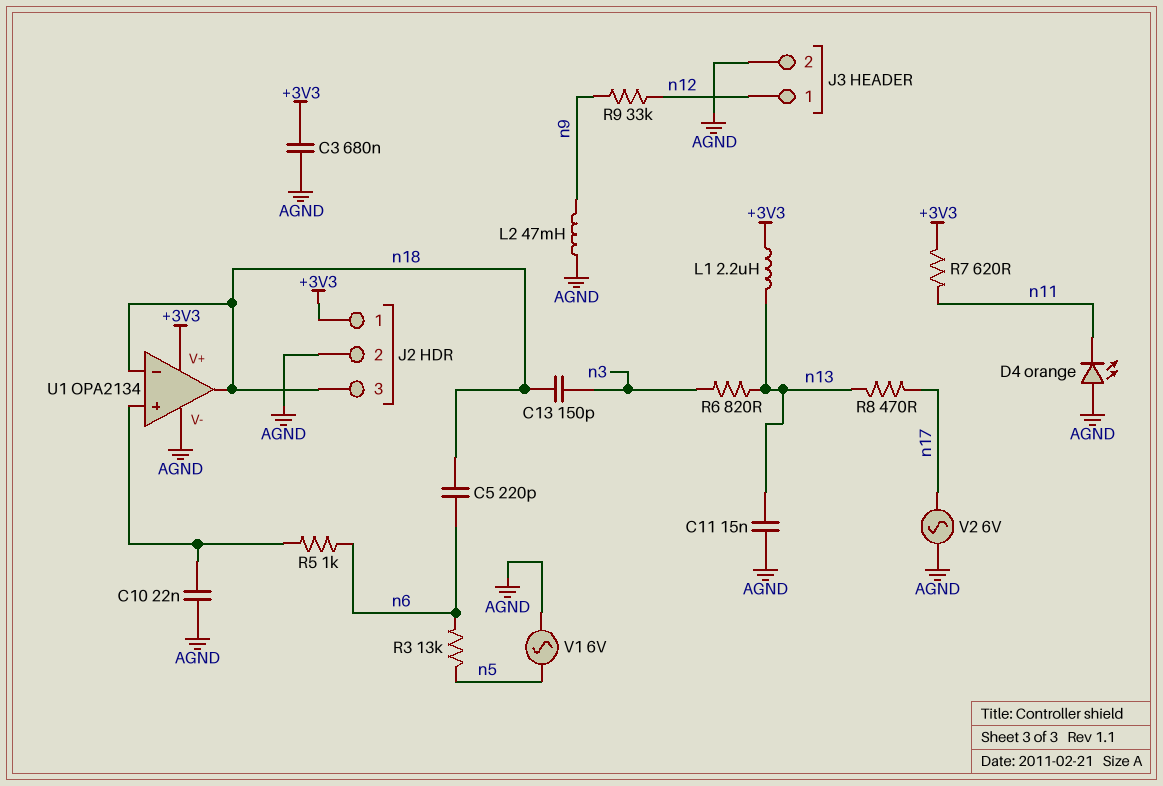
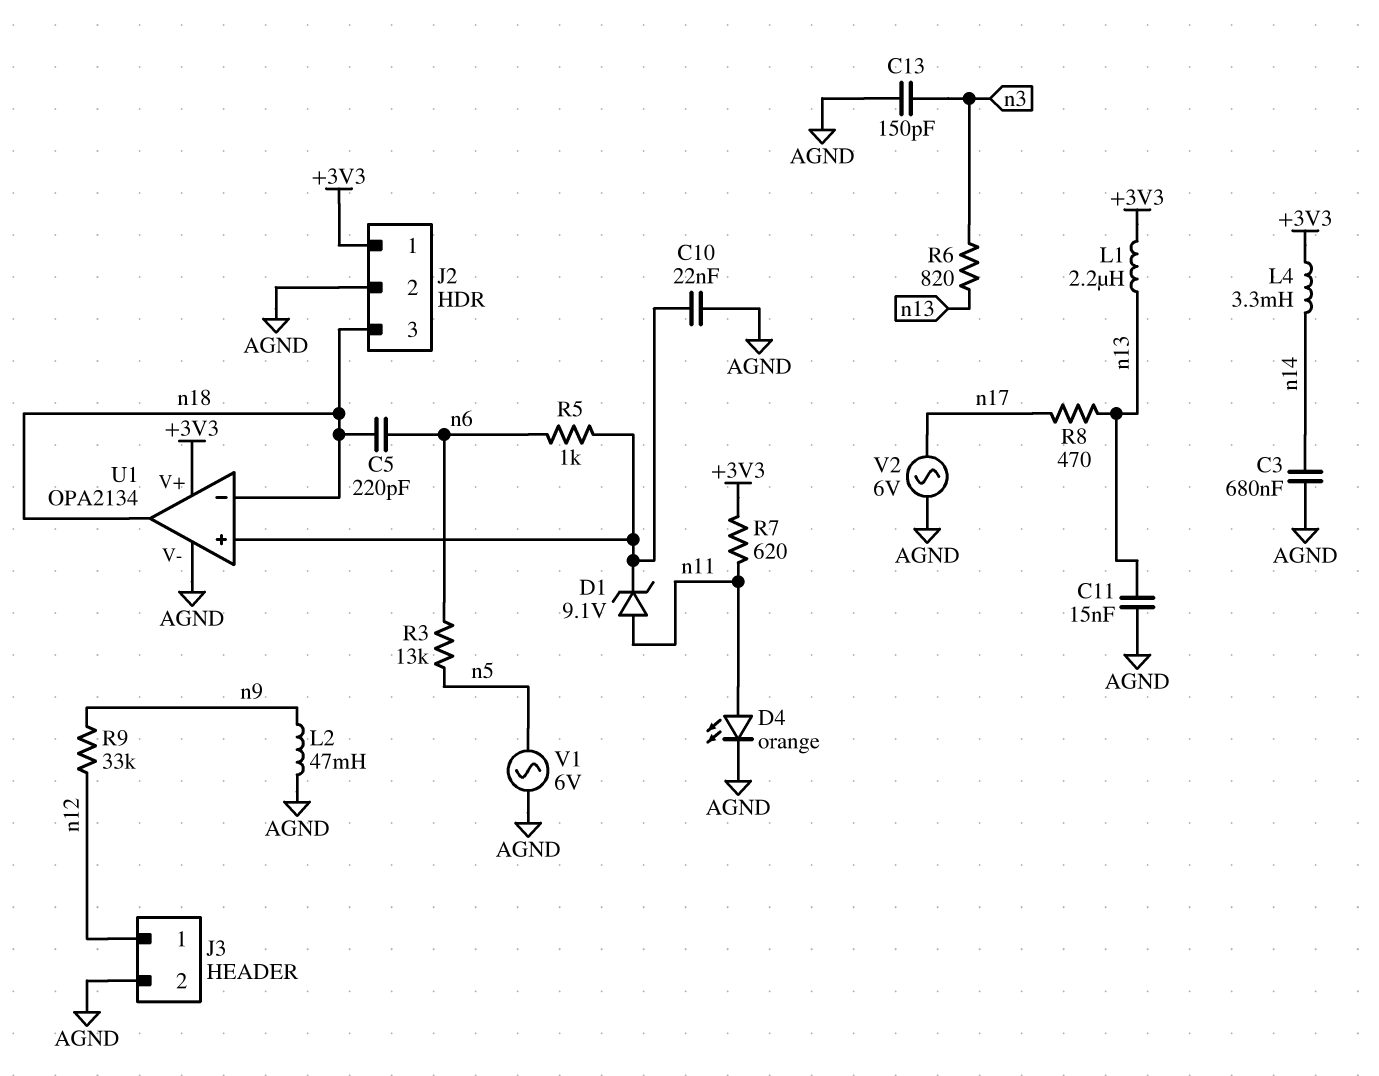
C3: 680nF (+3V3, AGND) -> 680nF (AGND, n14)
C13: 150pF (n3, n18) -> 150pF (AGND, n3)
D1: none -> zener 9.1V (A n11, K U1/in+)
D4: LED orange (A AGND, K n11) -> LED orange (A n11, K AGND)
L4: none -> 3.3mH (+3V3, n14)

